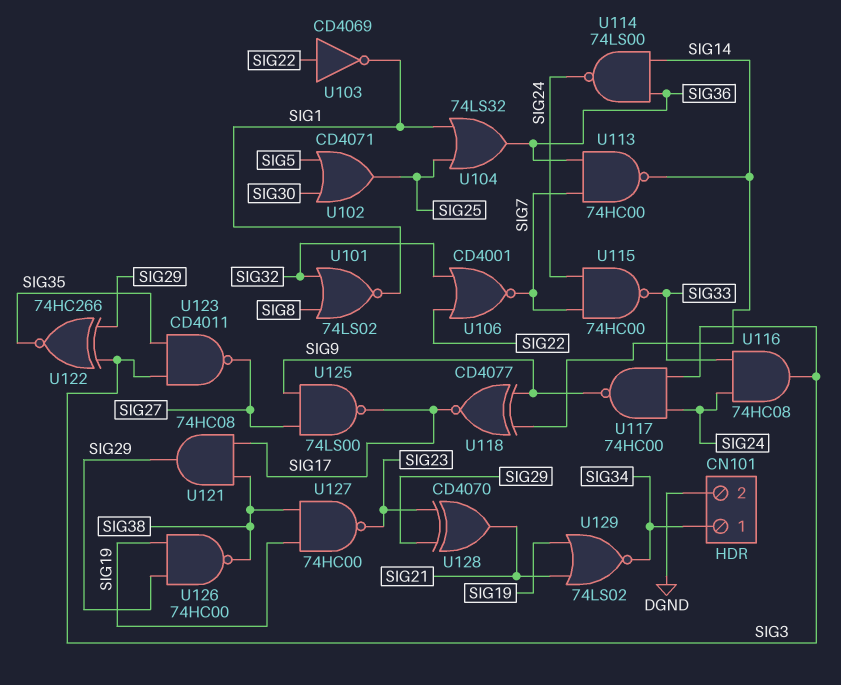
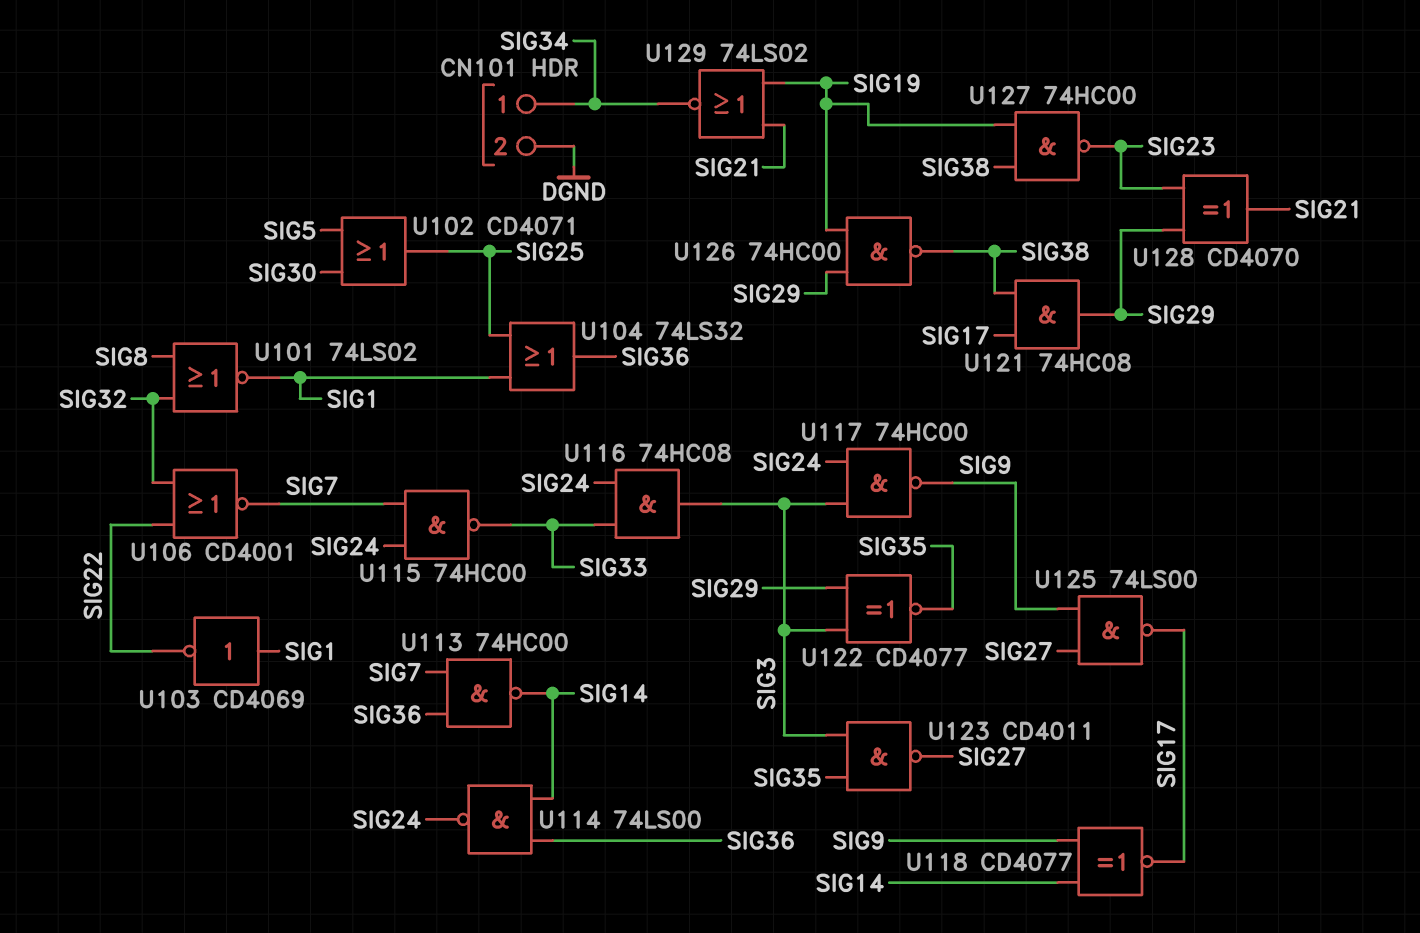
U103: NOT CD4069 (in SIG22, out SIG1) -> NOT CD4069 (in SIG1, out SIG22)
U122: XNOR 74HC266 (in SIG3, in SIG29, out SIG35) -> XNOR CD4077 (in SIG3, in SIG29, out SIG35)

